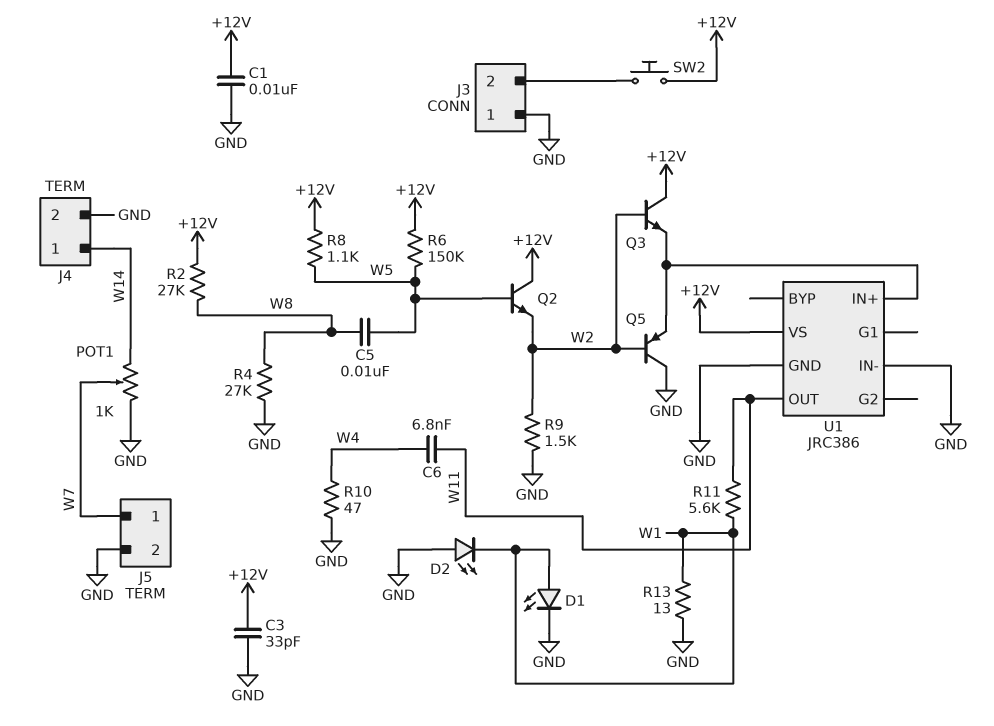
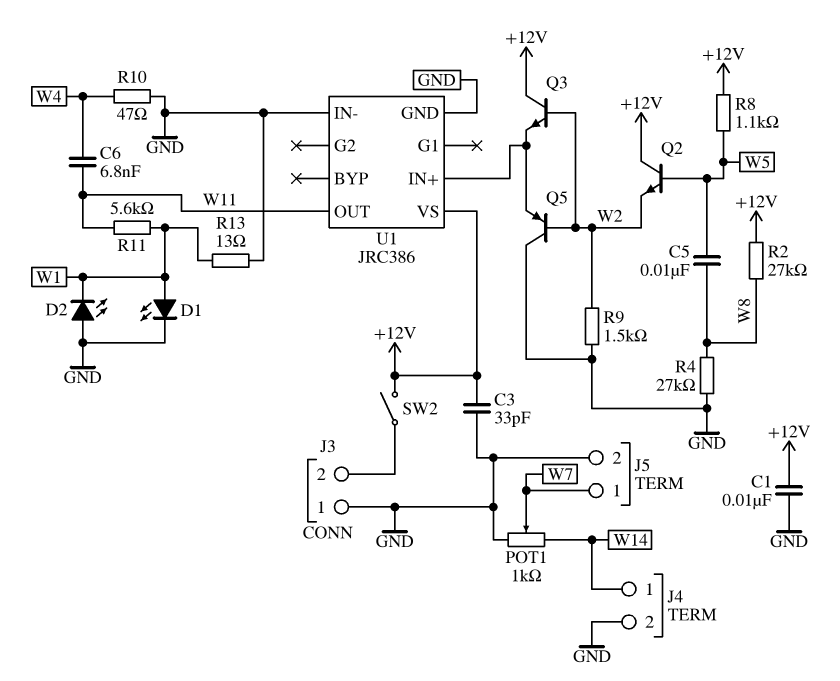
R6: 150k (+12V, W5) -> none
SW2: button (+12V, J3/2) -> switch (+12V, J3/2)

